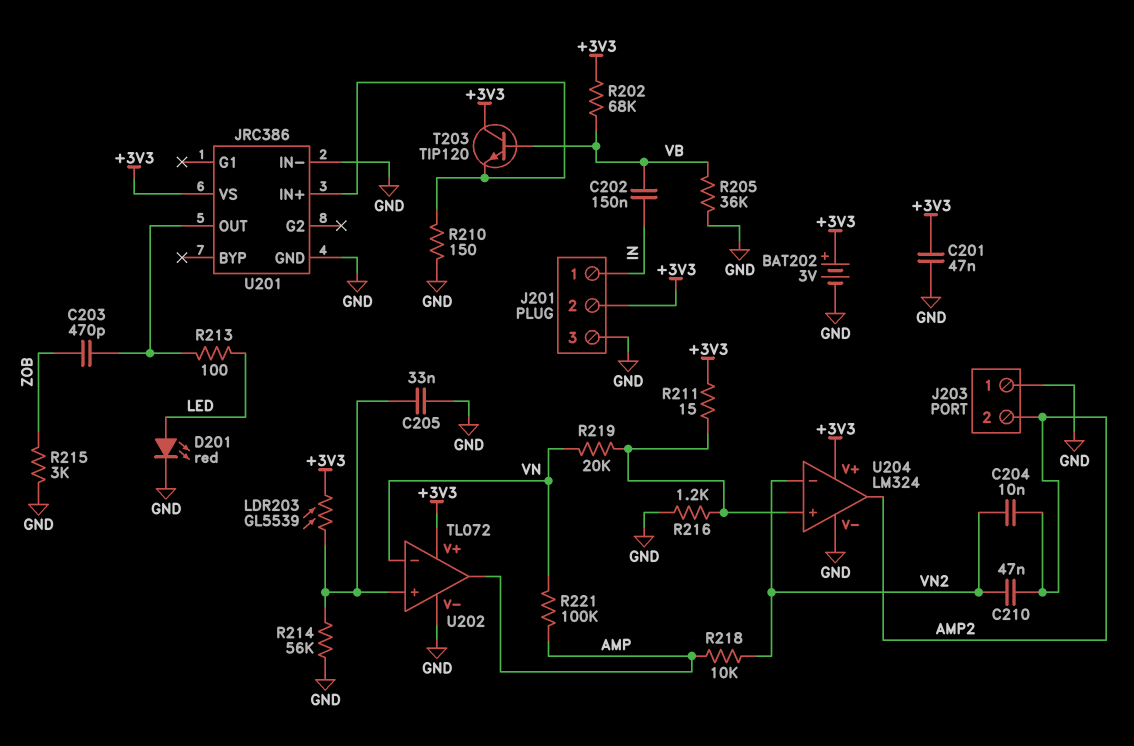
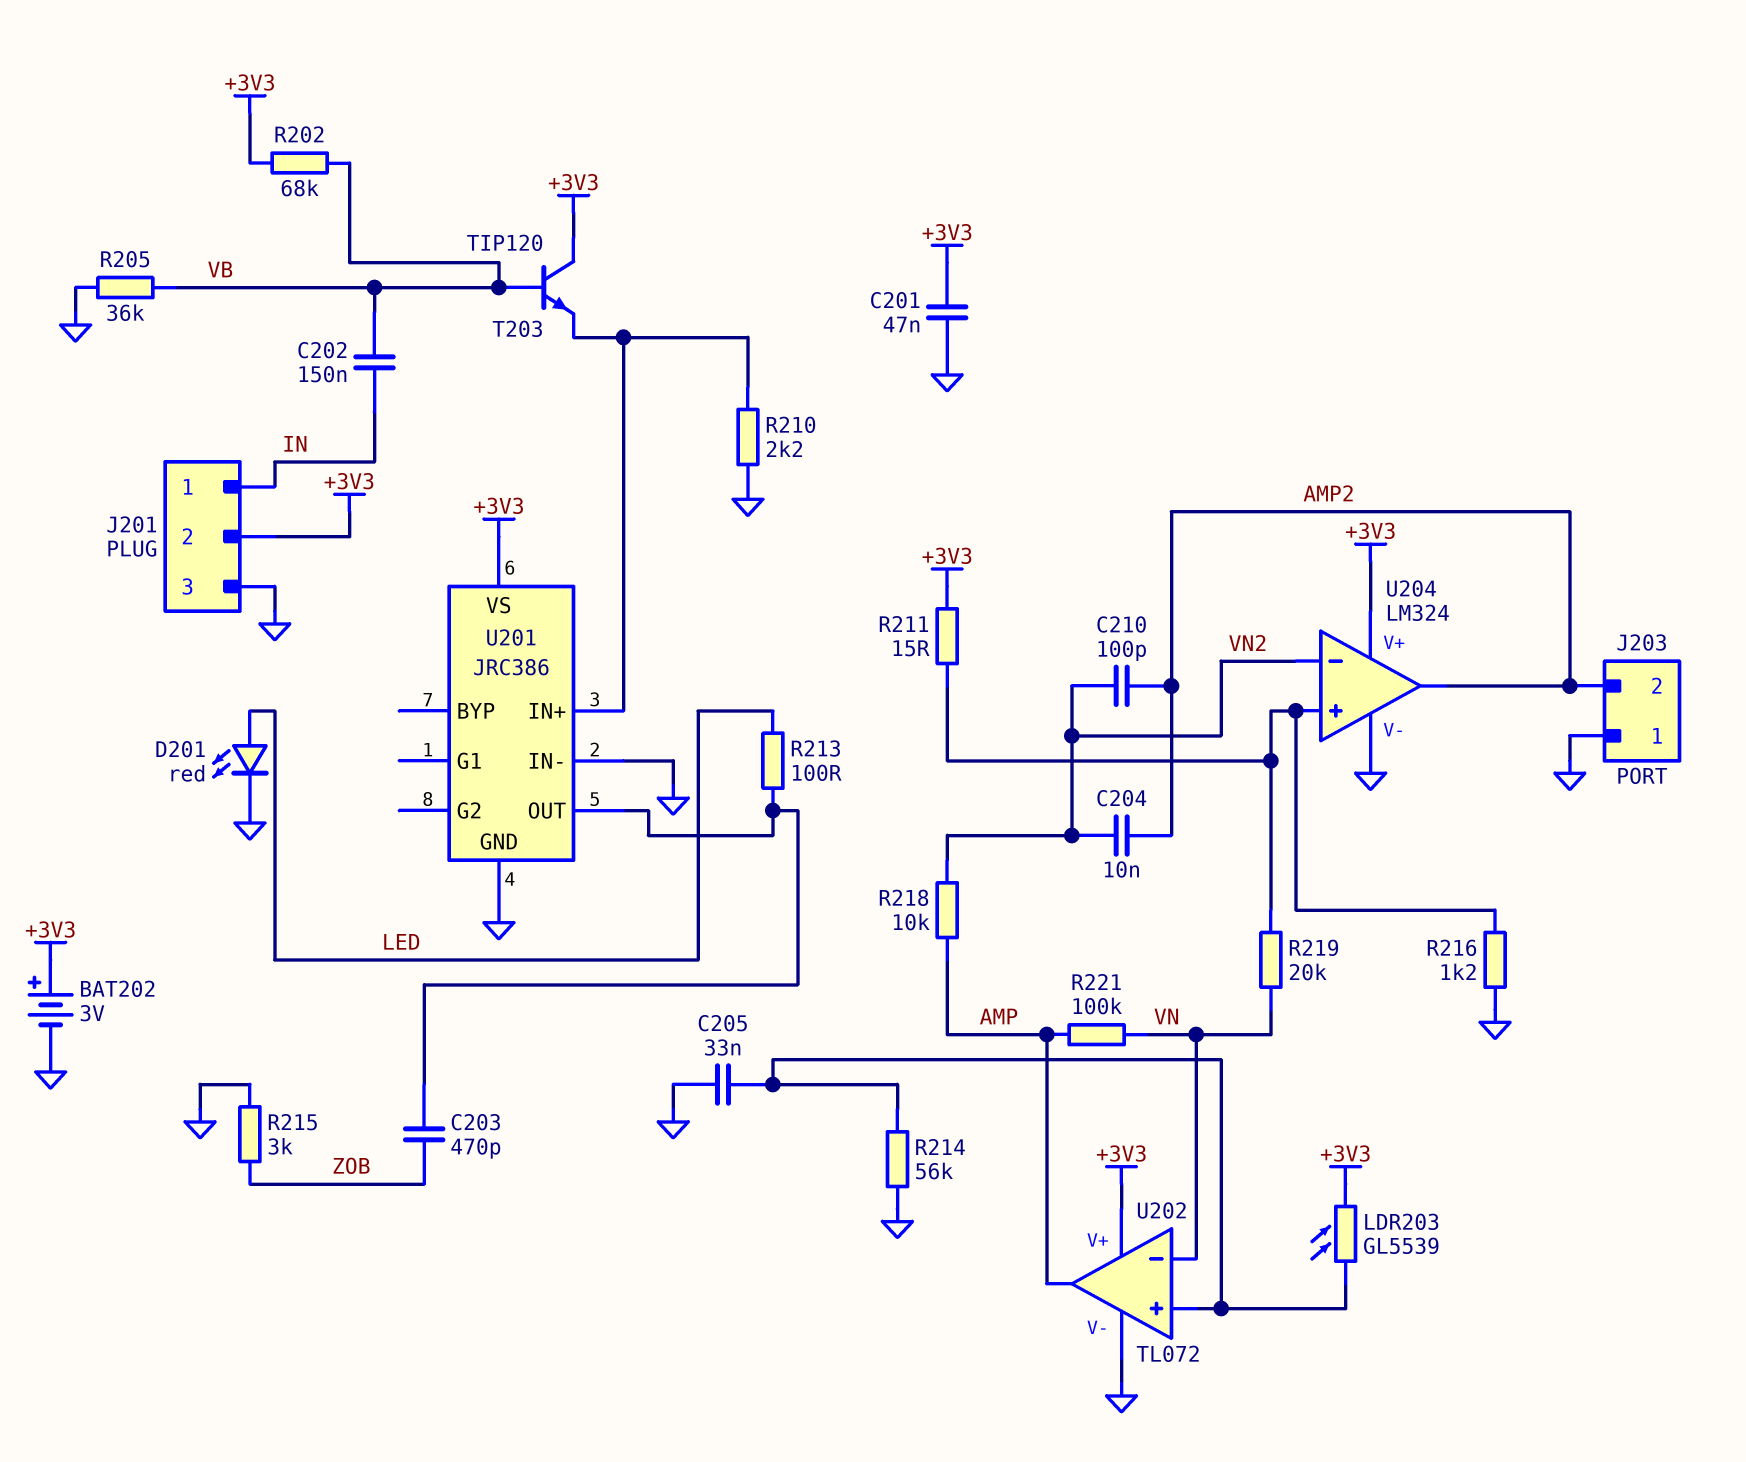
C210: 47nF (AMP2, VN2) -> 100pF (AMP2, VN2)
R210: 150 (GND, U201/IN+) -> 2.2k (GND, U201/IN+)

